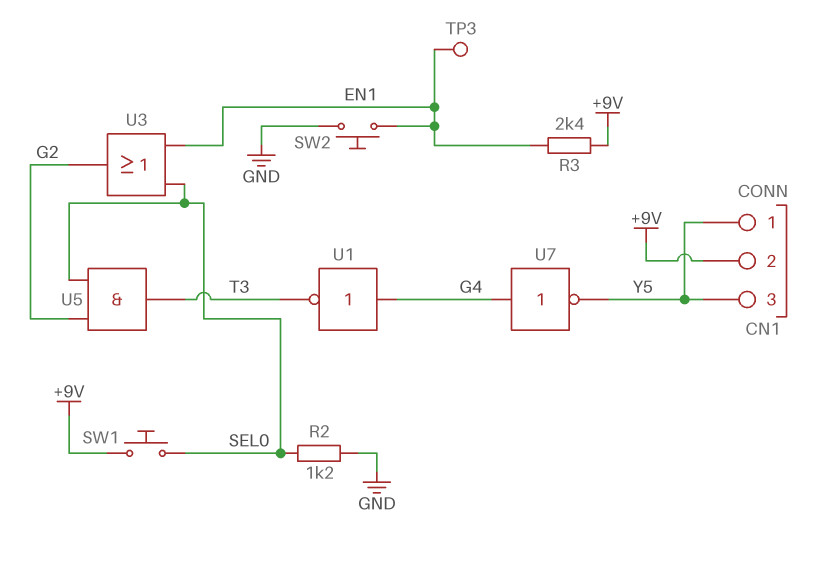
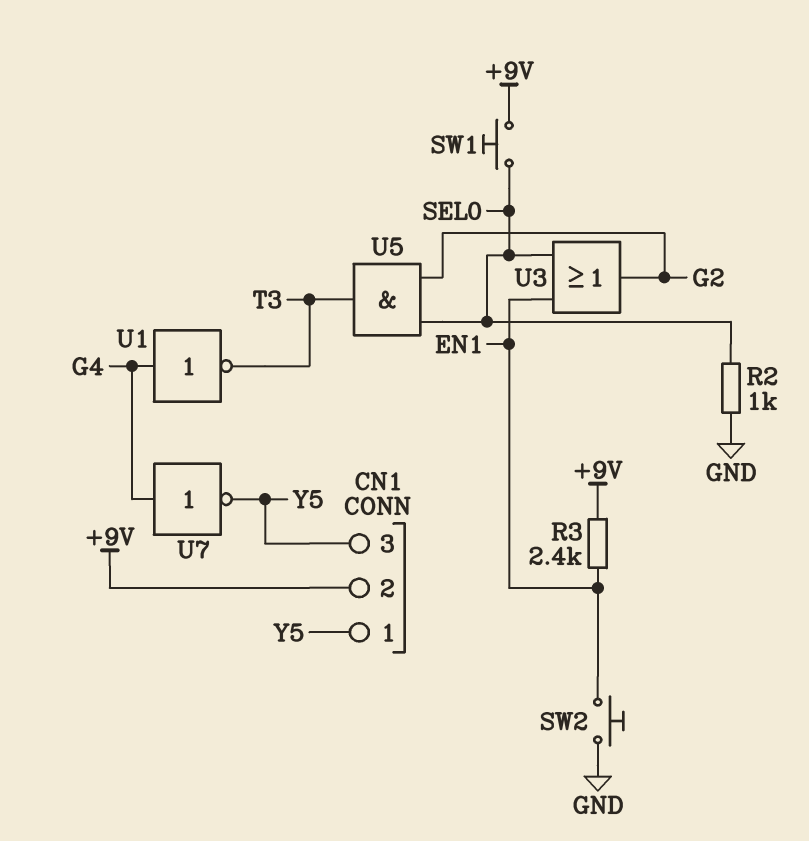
R2: 1.2k (GND, SEL0) -> 1k (GND, SEL0)
TP3: test point (EN1) -> none

